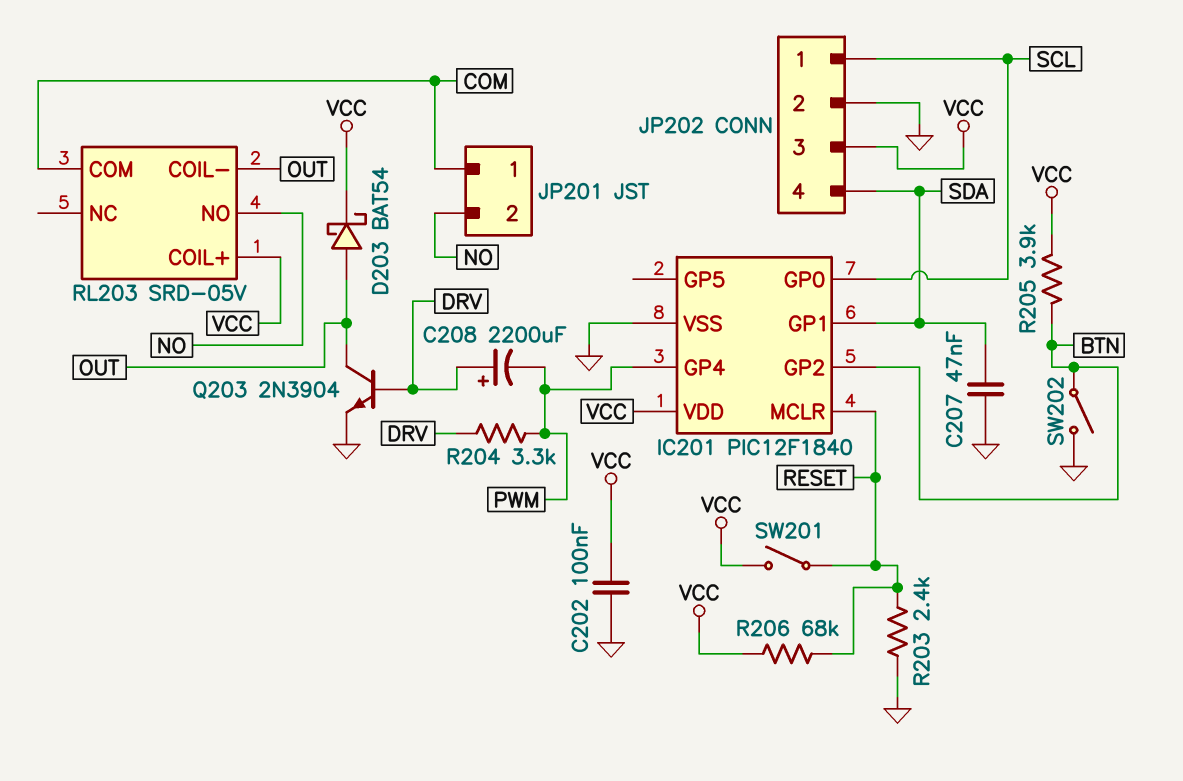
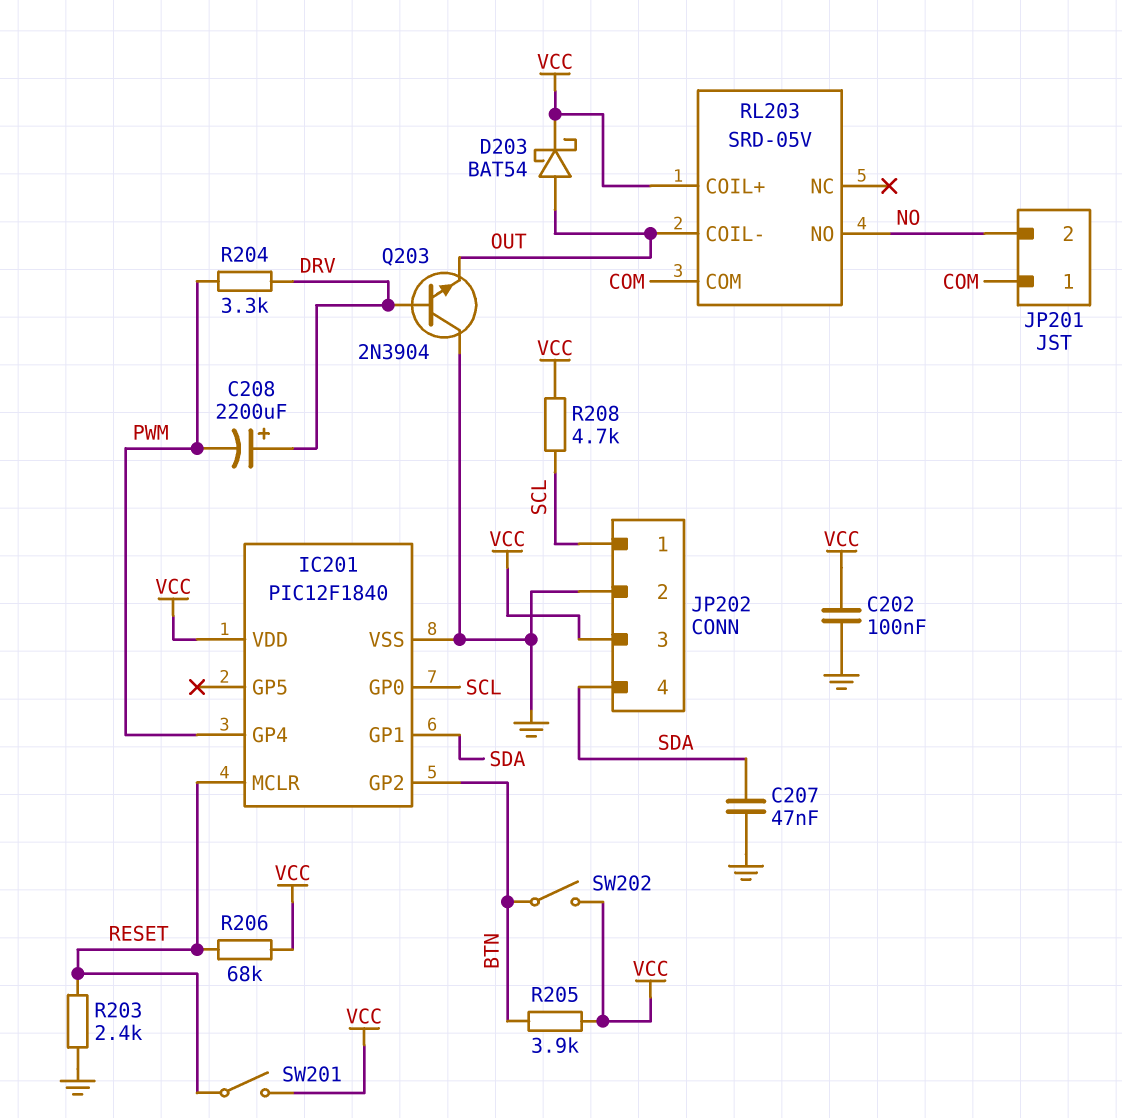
Q203: NPN 2N3904 (B DRV, C OUT, E GND) -> NPN 2N3904 (B DRV, C GND, E OUT)
R208: none -> 4.7k (SCL, VCC)
SW202: switch (BTN, GND) -> switch (BTN, VCC)

